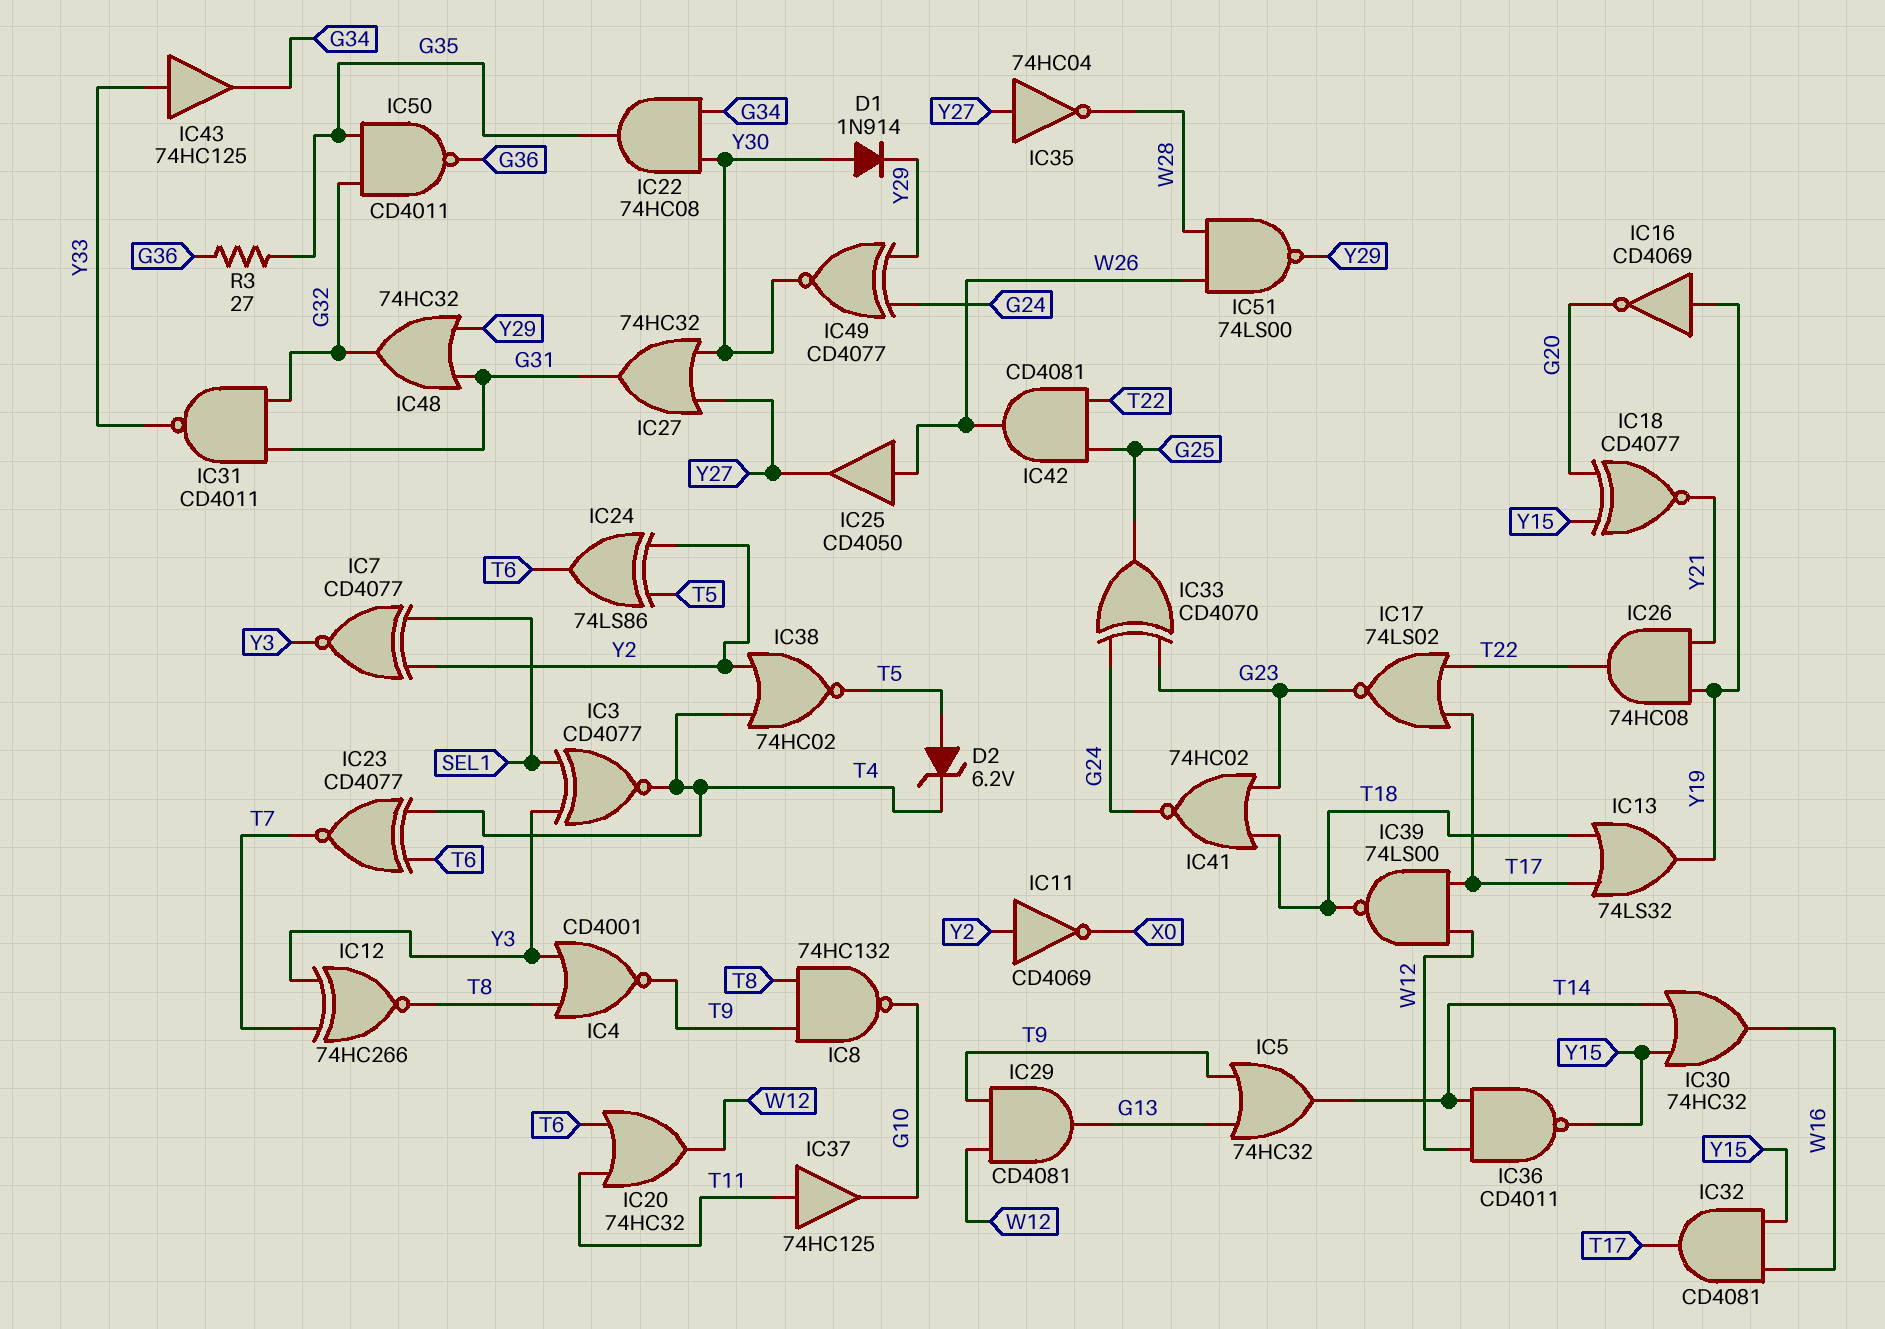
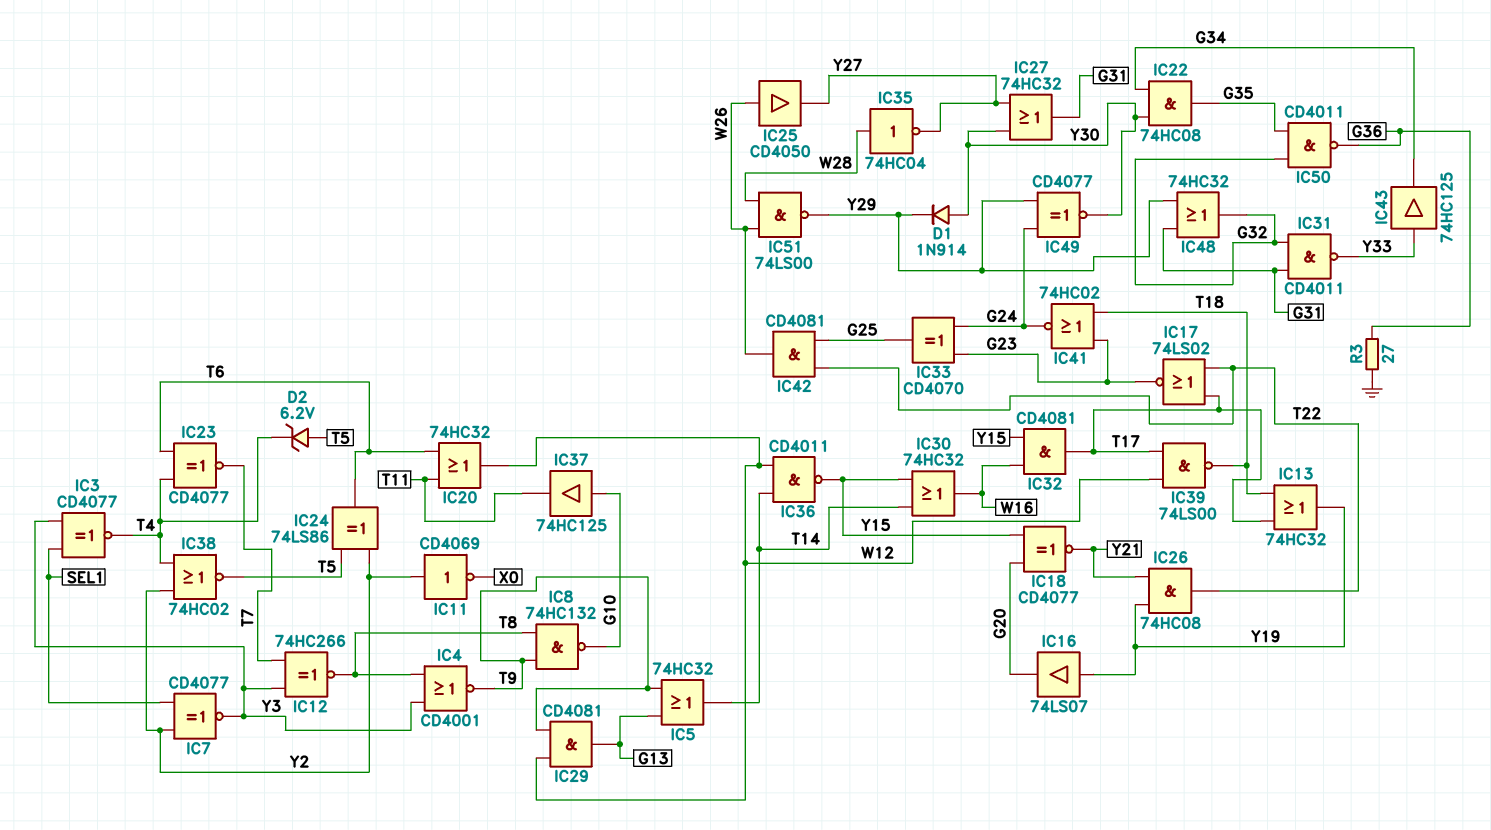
IC13: OR 74LS32 (in T17, in T18, out Y19) -> OR 74HC32 (in T17, in T18, out Y19)
IC16: NOT CD4069 (in Y19, out G20) -> buffer 74LS07 (in Y19, out G20)
IC35: NOT 74HC04 (in Y27, out W28) -> NOT 74HC04 (in W28, out Y27)
IC37: buffer 74HC125 (in T11, out G10) -> buffer 74HC125 (in G10, out T11)
R3: 27 (G35, G36) -> 27 (G36, GND)

